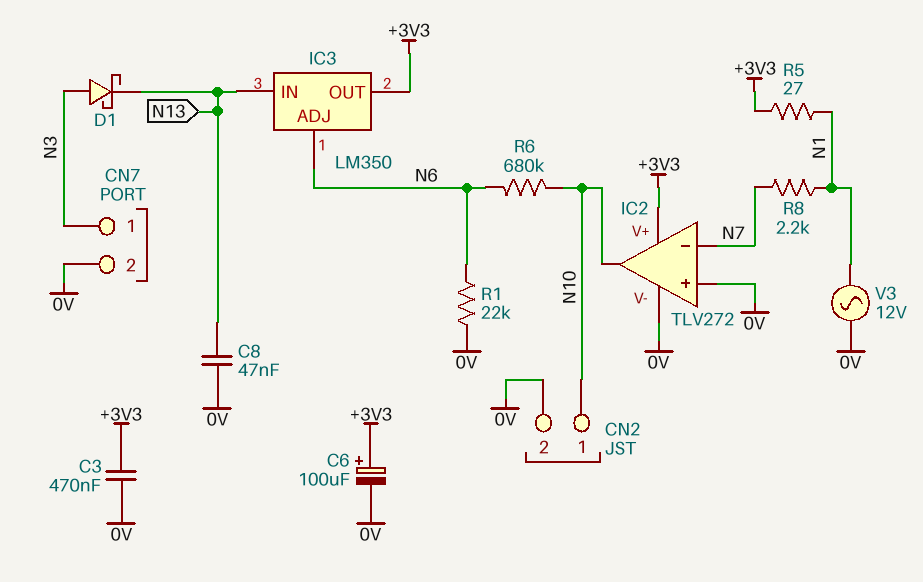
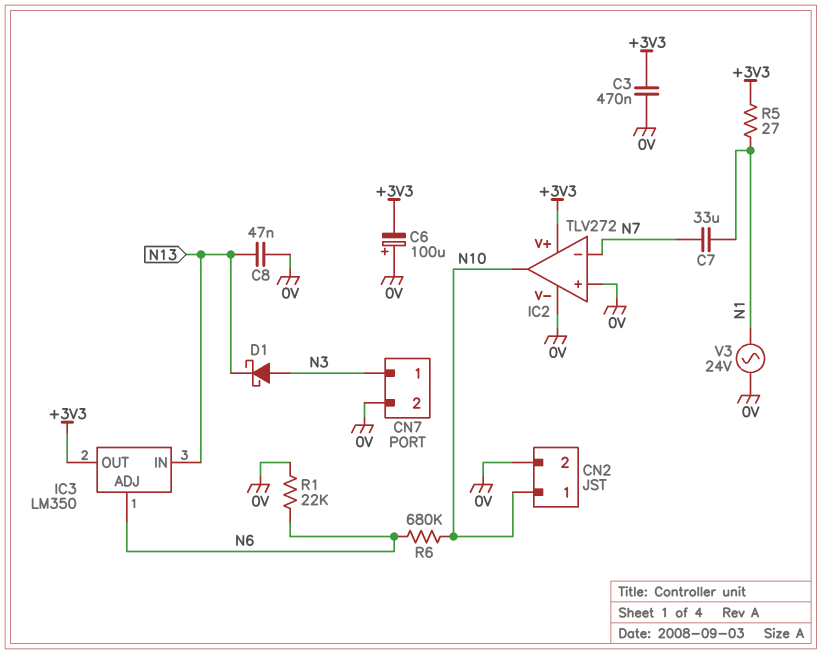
C6: 100uF (plus +3V3, minus 0V) -> 100uF (plus 0V, minus +3V3)
C7: none -> 33uF (N1, N7)
R8: 2.2k (N1, N7) -> none
V3: AC 12V (0V, N1) -> AC 24V (0V, N1)

